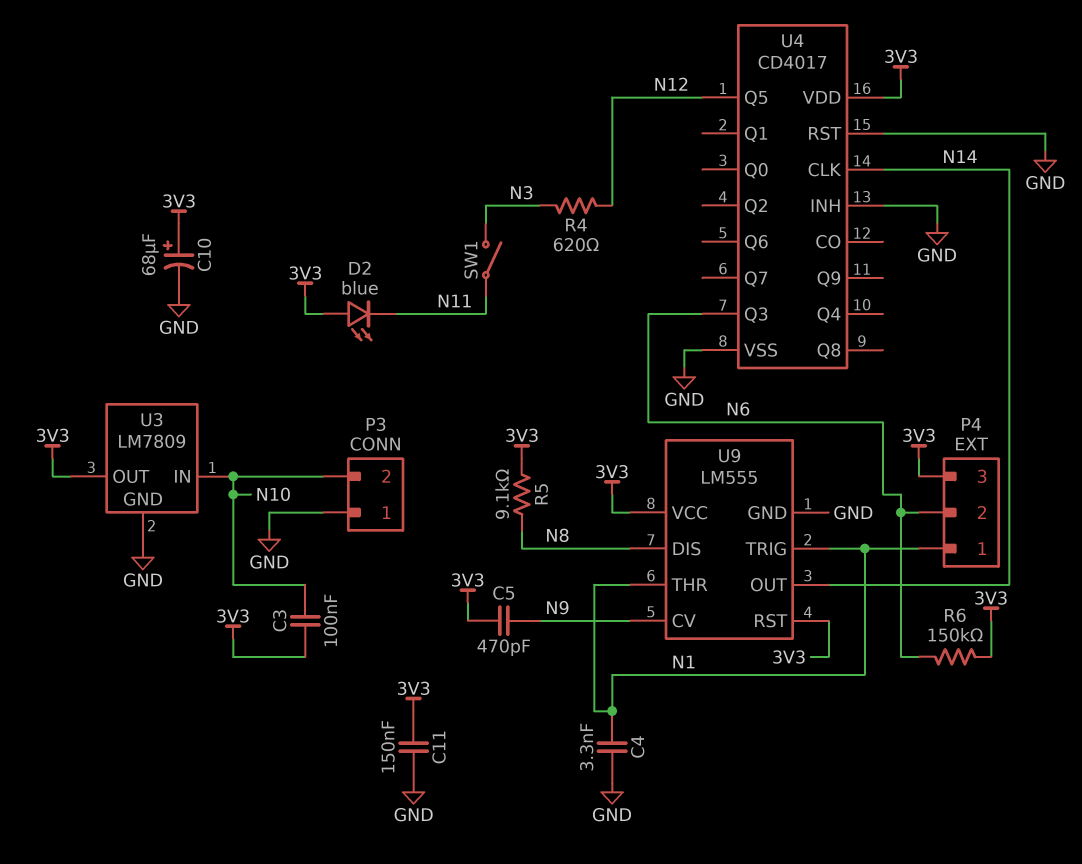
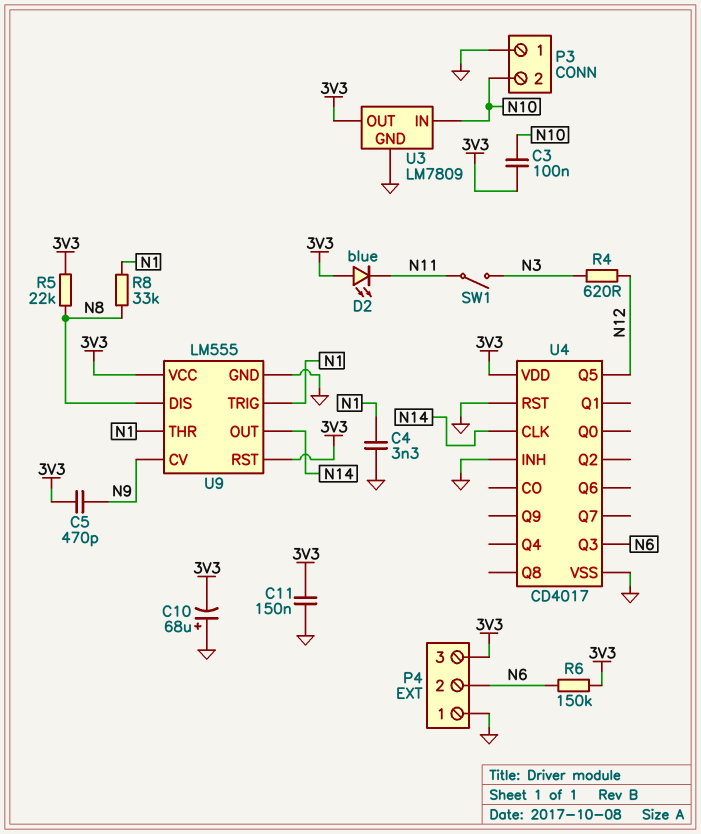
C10: 68uF (plus 3V3, minus GND) -> 68uF (plus GND, minus 3V3)
P4 pin 1: N1 -> GND
R5: 9.1k (3V3, N8) -> 22k (3V3, N8)
R8: none -> 33k (N1, N8)

